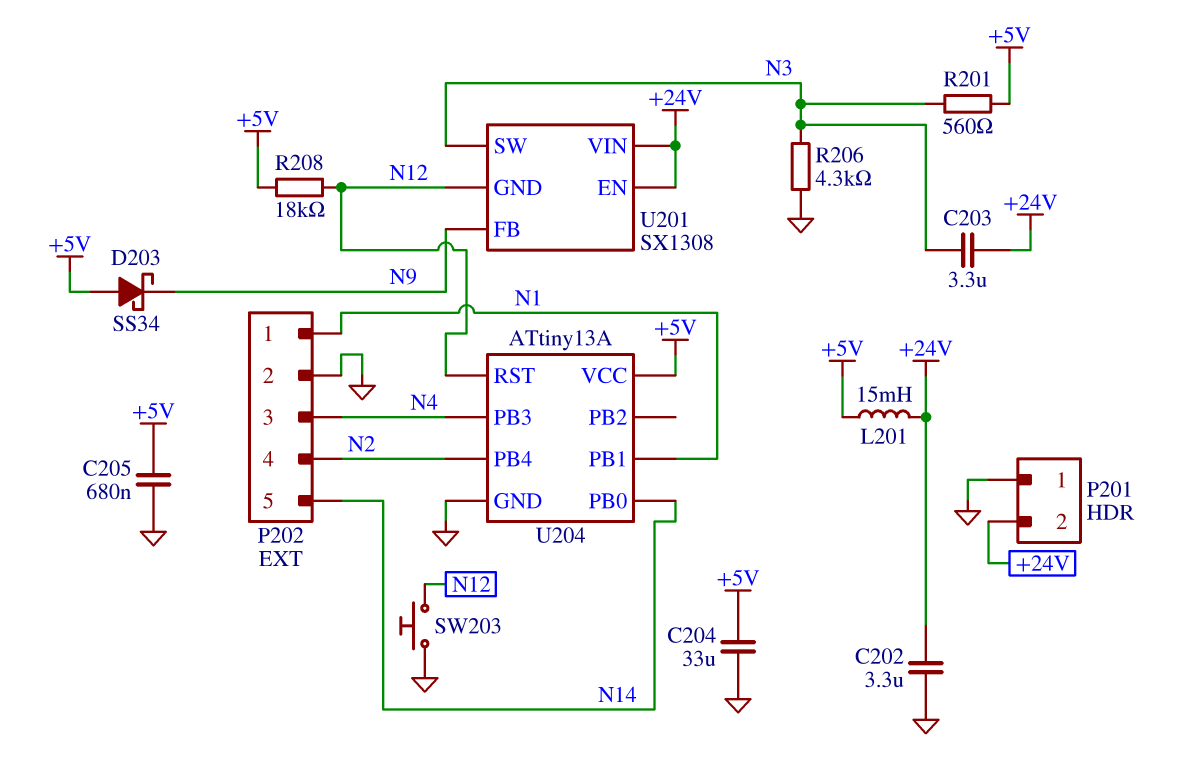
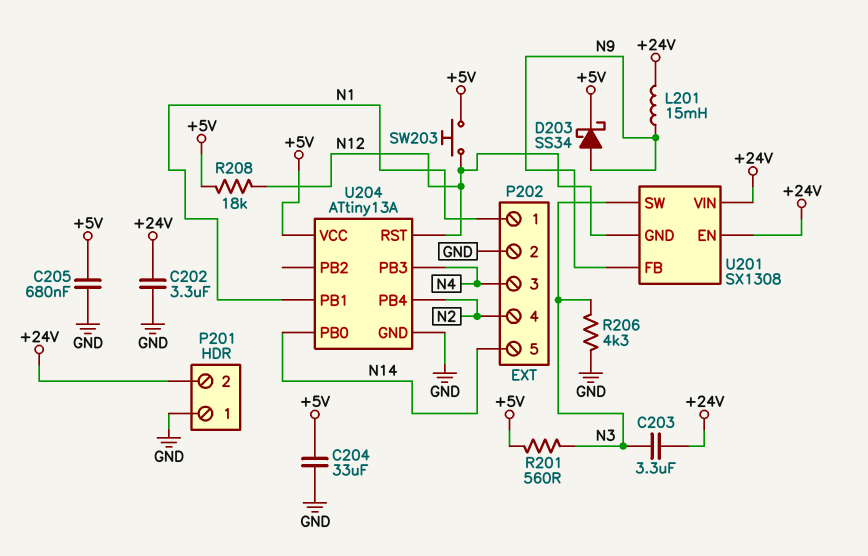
D203: schottky SS34 (A +5V, K N9) -> schottky SS34 (A N9, K +5V)
L201: 15mH (+5V, +24V) -> 15mH (+24V, N9)
SW203: button (GND, N12) -> button (+5V, N12)

